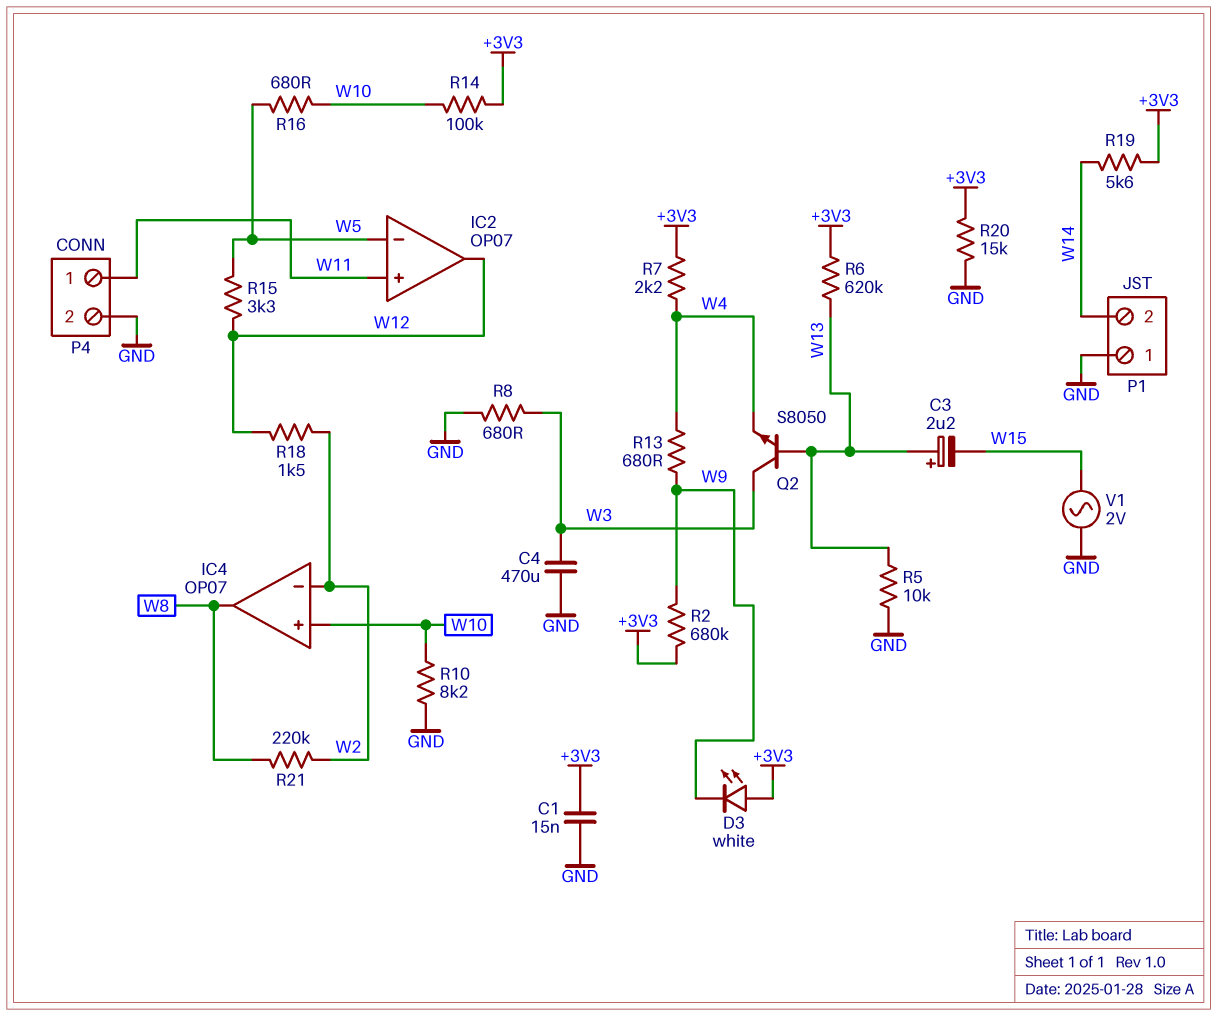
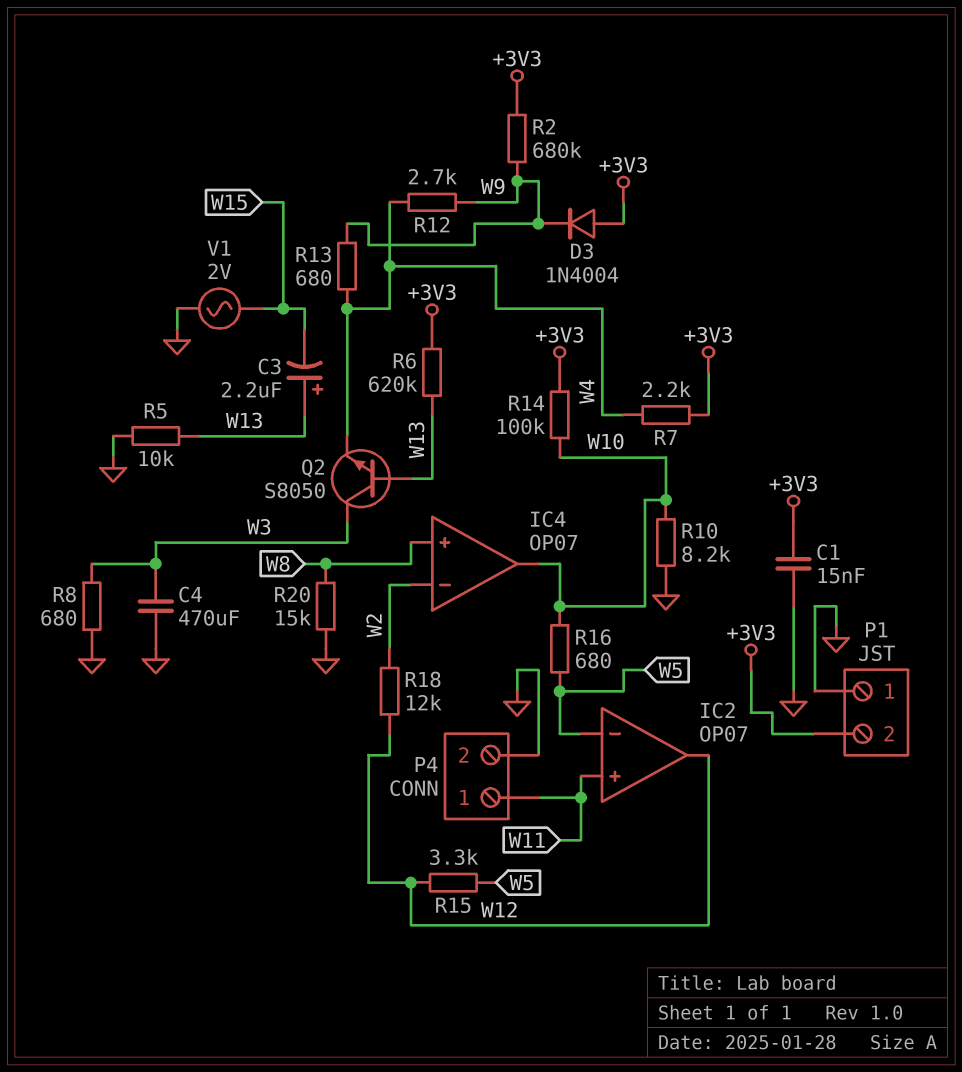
D3: LED white (A +3V3, K W9) -> diode 1N4004 (A +3V3, K W9)
IC4 pin in+: W10 -> W8
IC4 pin out: W8 -> W10
P1 pin 2: W14 -> +3V3
R12: none -> 2.7k (W4, W9)
R18: 1.5k (W2, W12) -> 12k (W2, W12)
R19: 5.6k (+3V3, W14) -> none
R20: 15k (+3V3, GND) -> 15k (GND, W8)
R21: 220k (W2, W8) -> none

